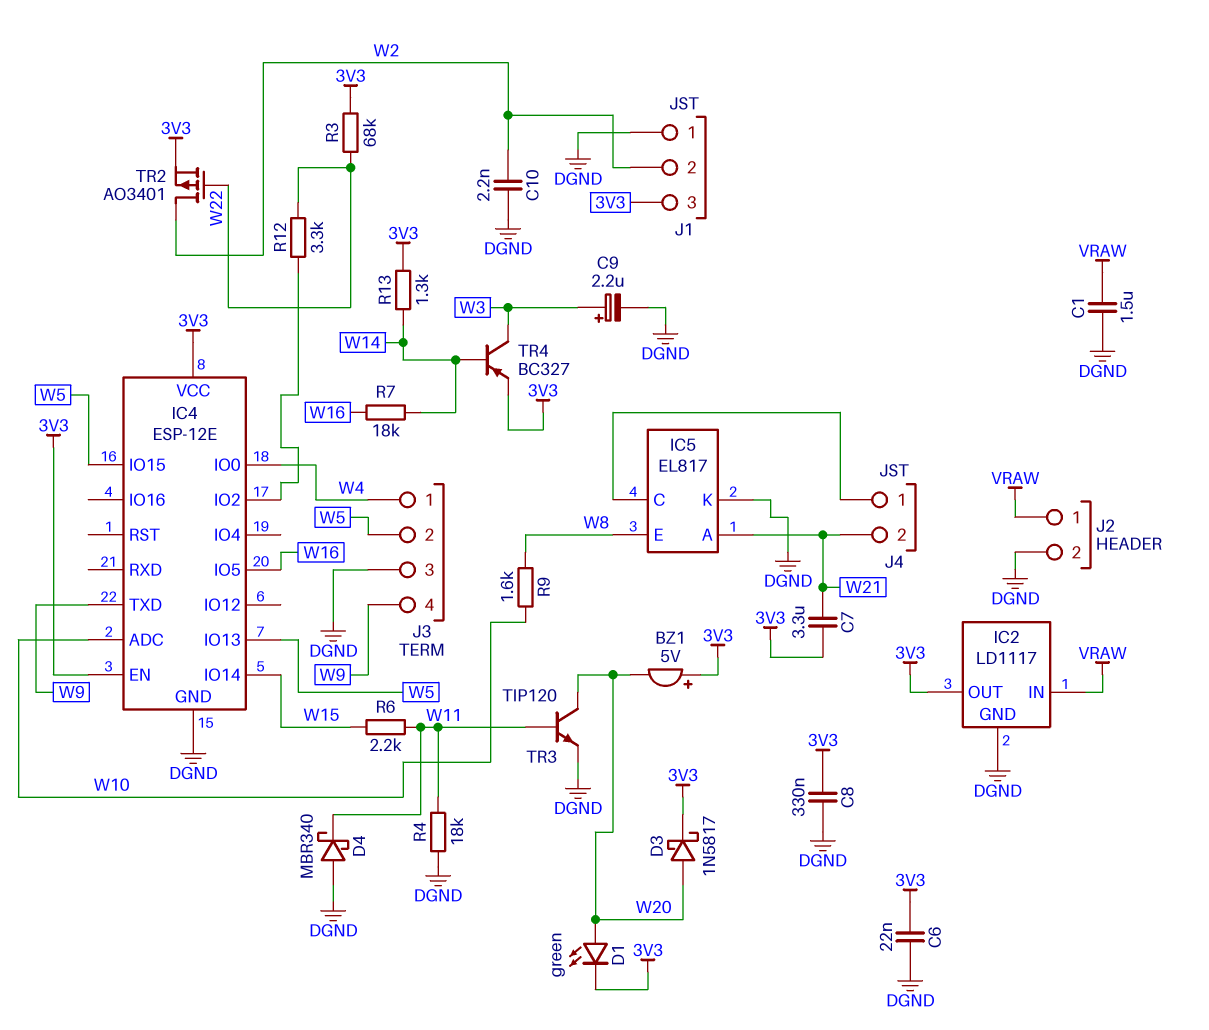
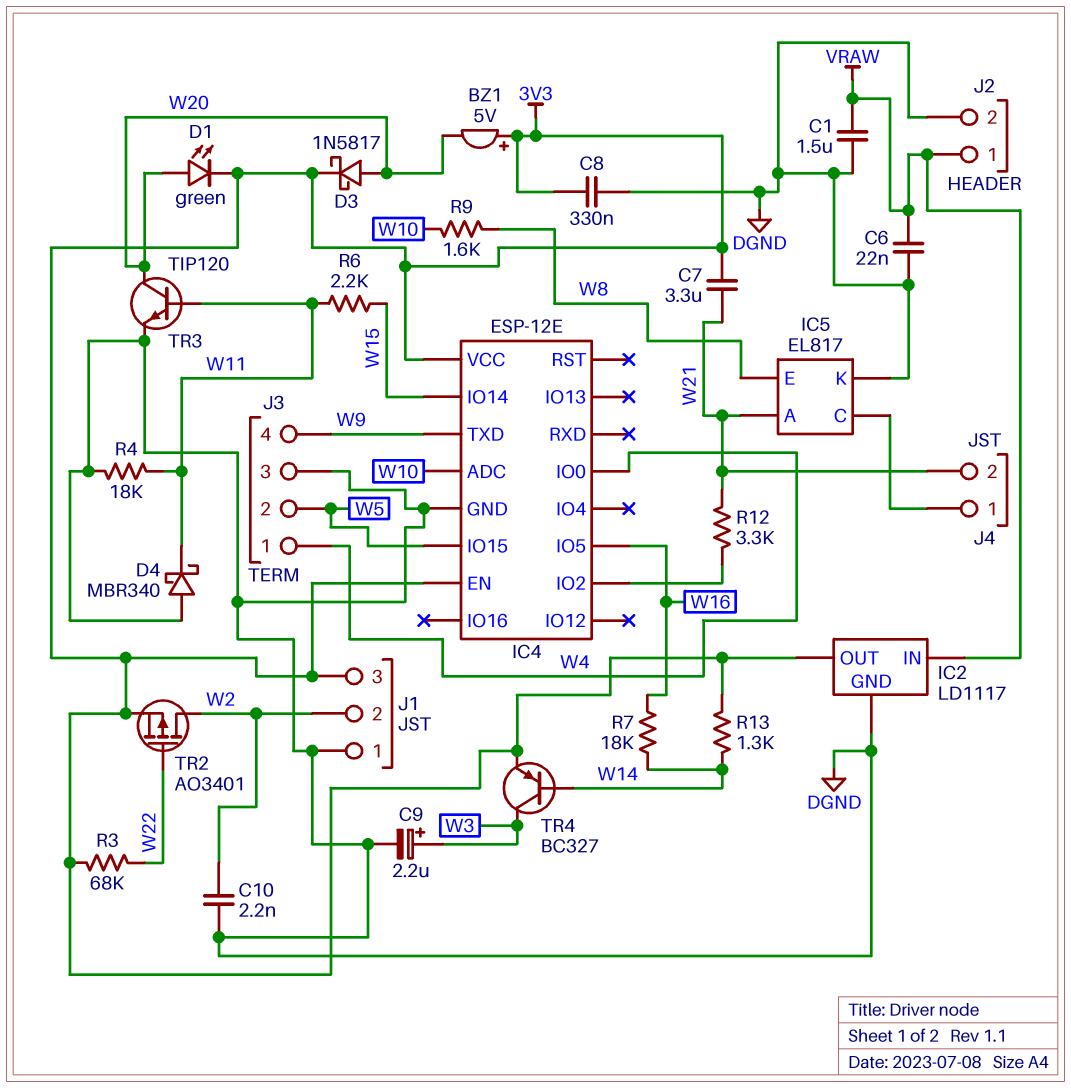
C6: 22nF (3V3, DGND) -> 22nF (DGND, VRAW)
IC4 pin IO13: W5 -> none
R12: 3.3k (IC4/IO2, W22) -> 3.3k (IC4/IO2, W21)

